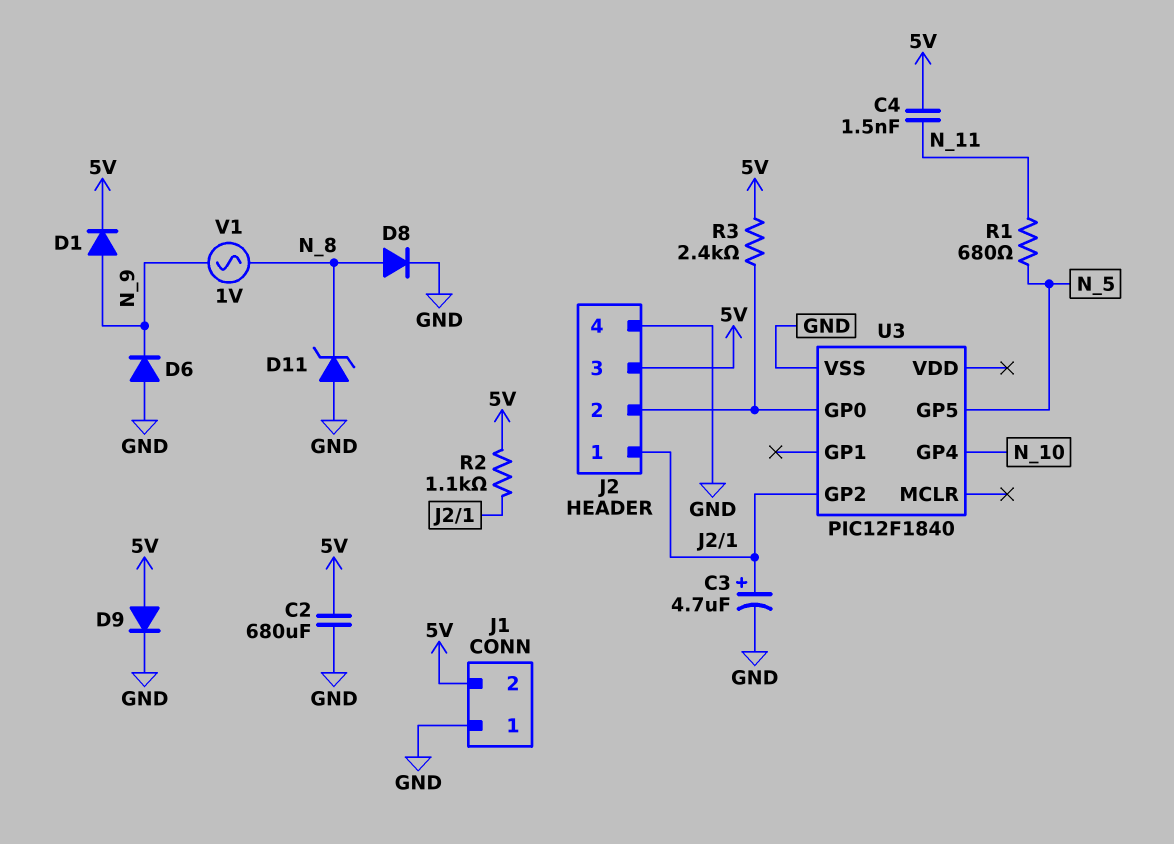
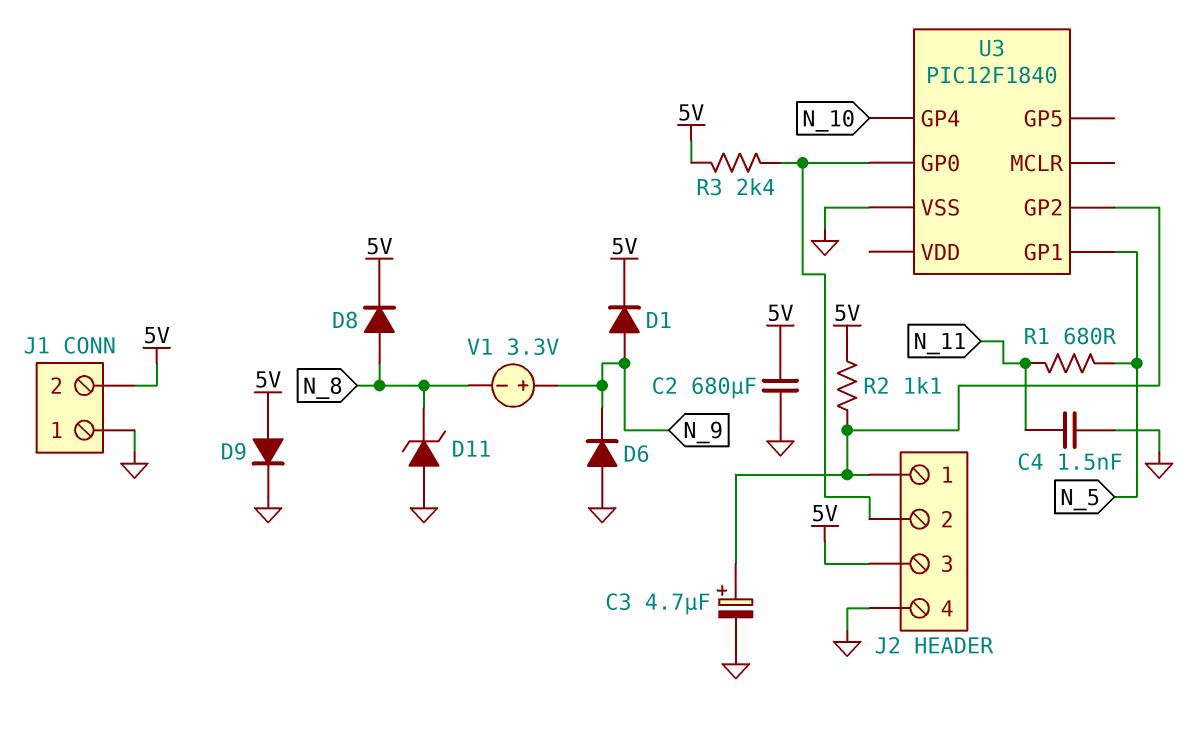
C4: 1.5nF (5V, N_11) -> 1.5nF (GND, N_11)
D8: diode (A N_8, K GND) -> diode (A N_8, K 5V)
U3 pin GP1: none -> N_5
U3 pin GP5: N_5 -> none
V1: AC 1V (N_8, N_9) -> 3.3V (plus N_9, minus N_8)

